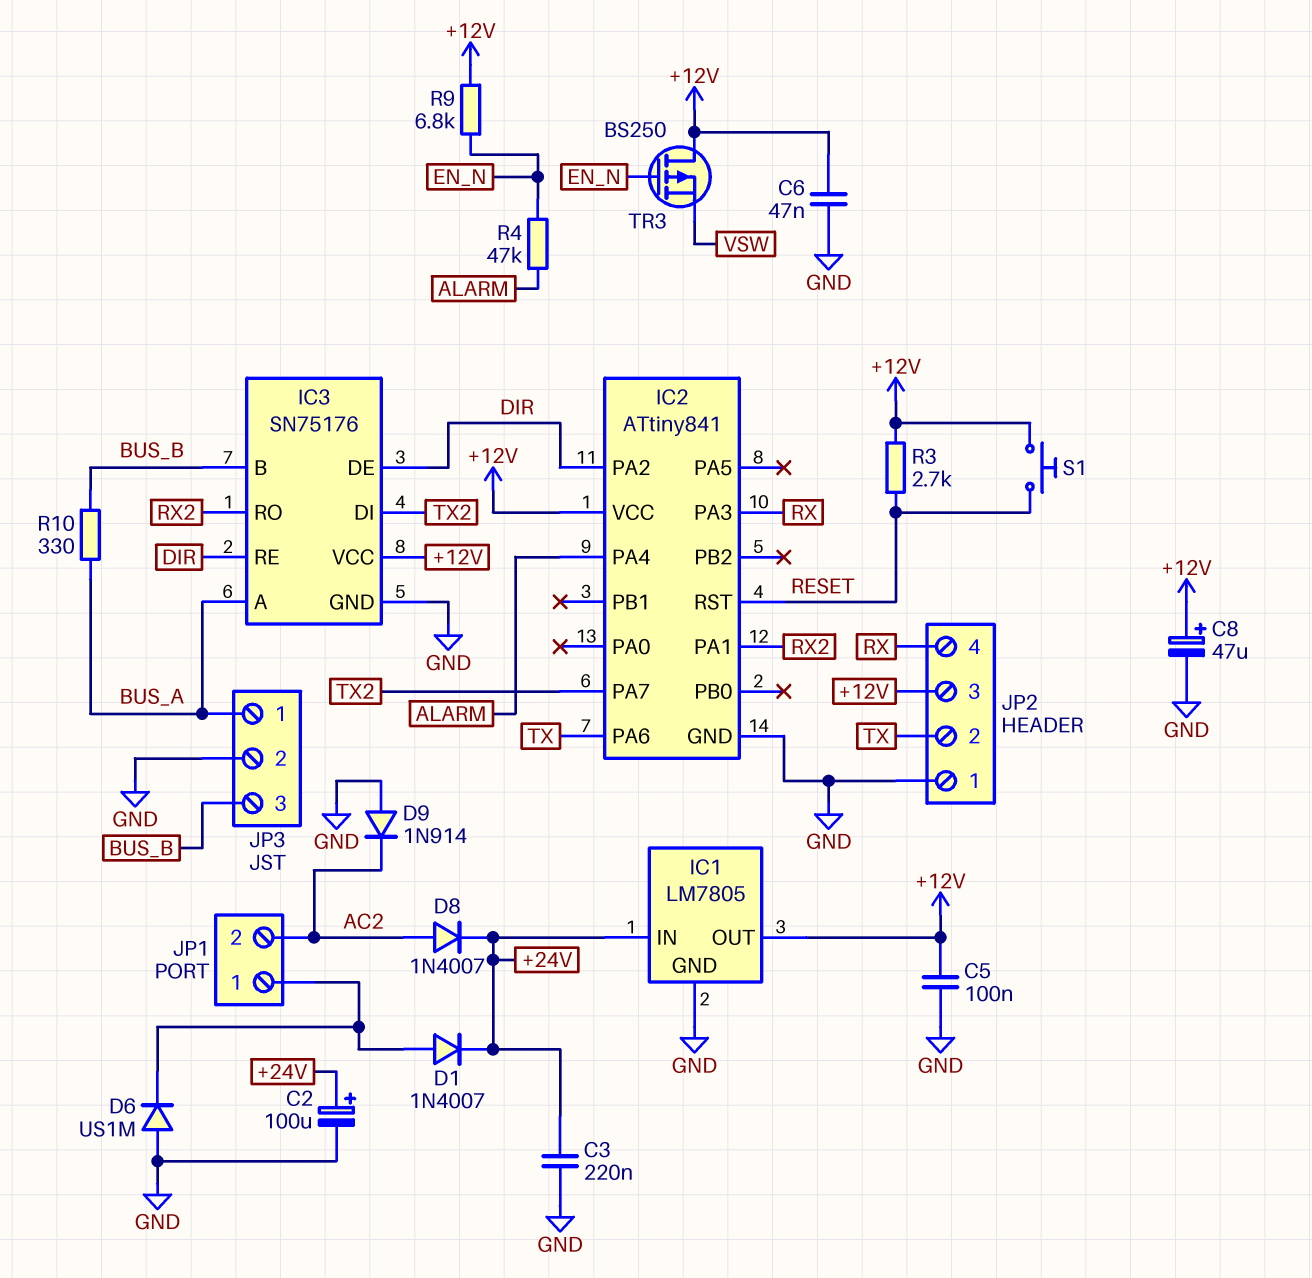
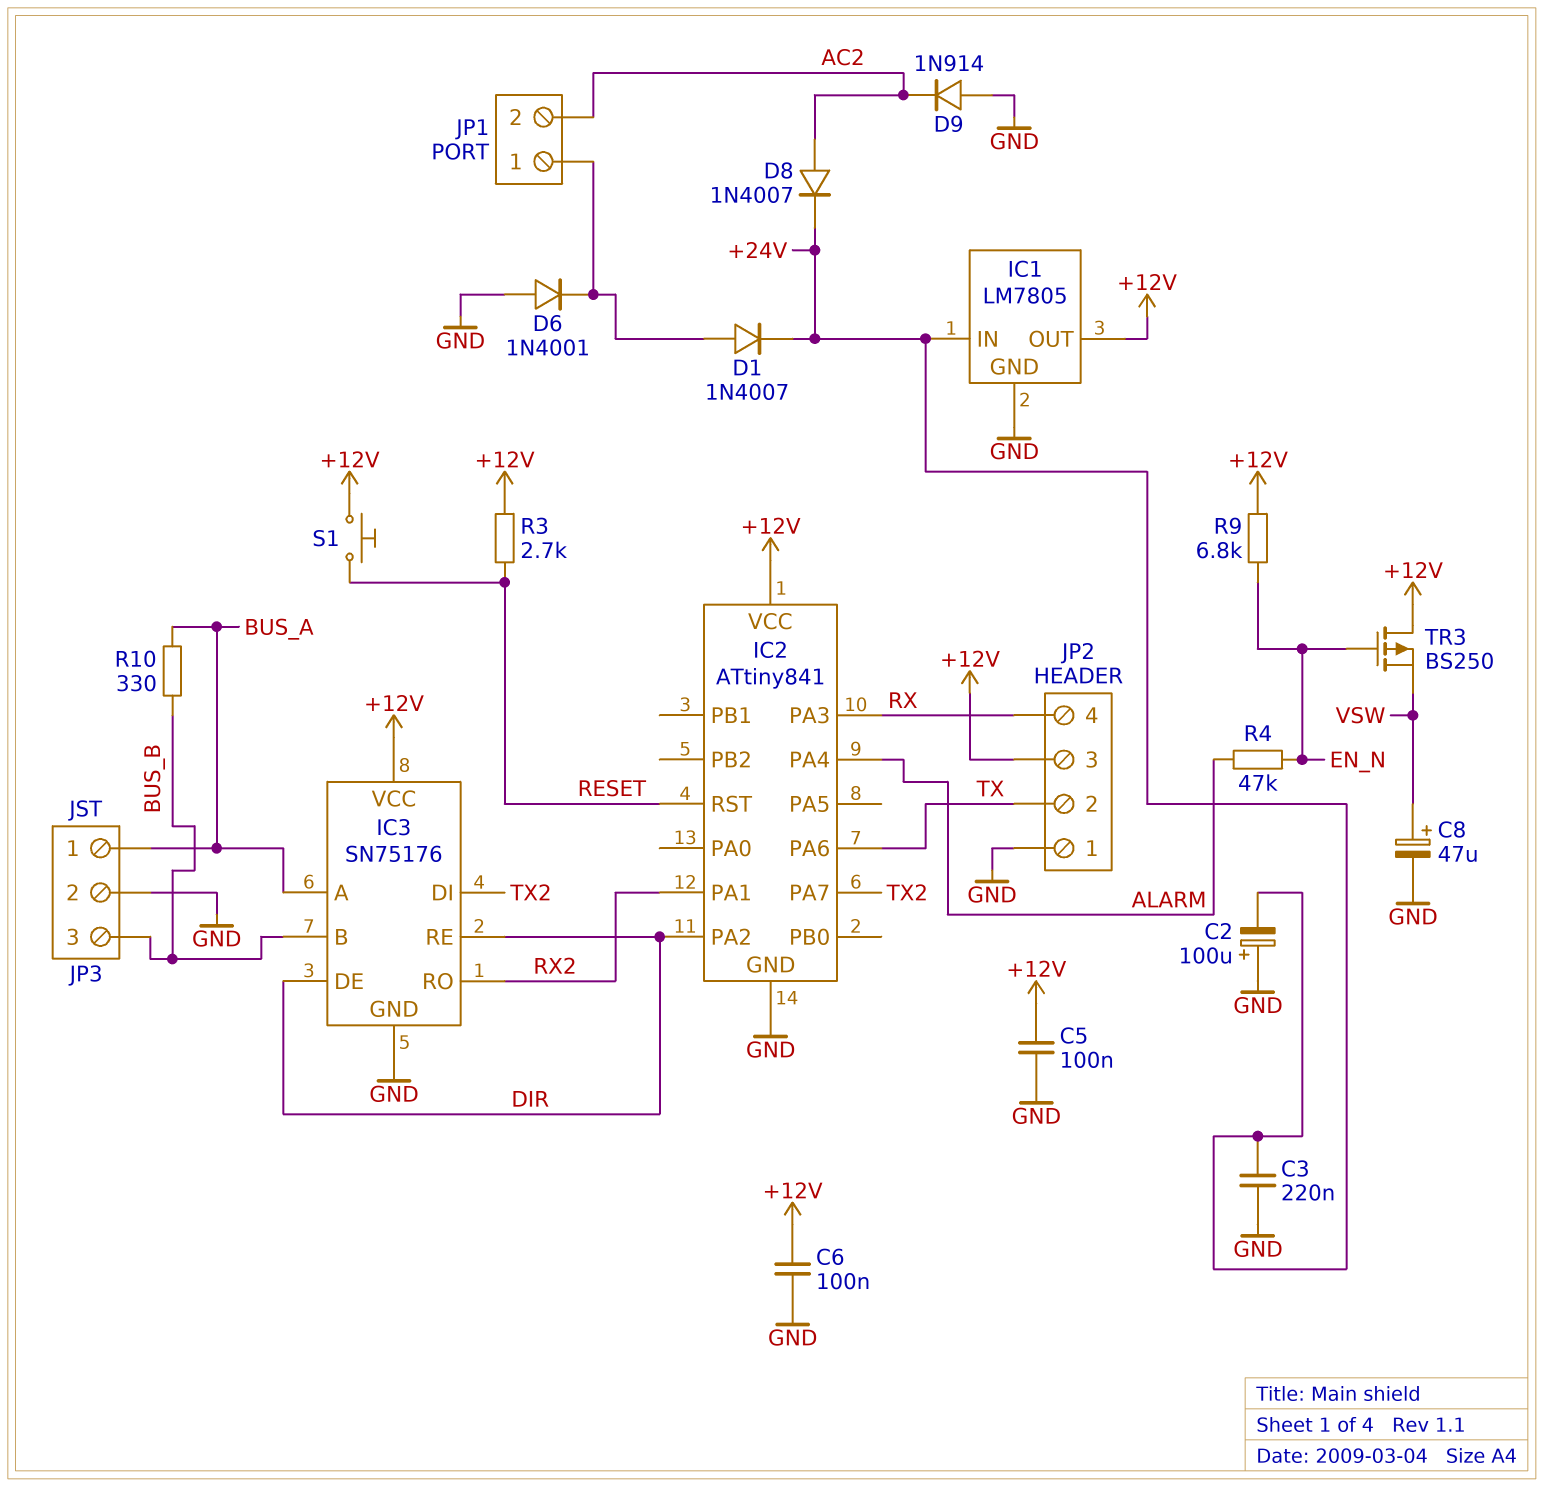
C2: 100uF (plus +24V, minus GND) -> 100uF (plus GND, minus +24V)
C6: 47nF (+12V, GND) -> 100nF (+12V, GND)
C8: 47uF (plus +12V, minus GND) -> 47uF (plus VSW, minus GND)
D6: diode US1M (A GND, K JP1/1) -> diode 1N4001 (A GND, K JP1/1)

